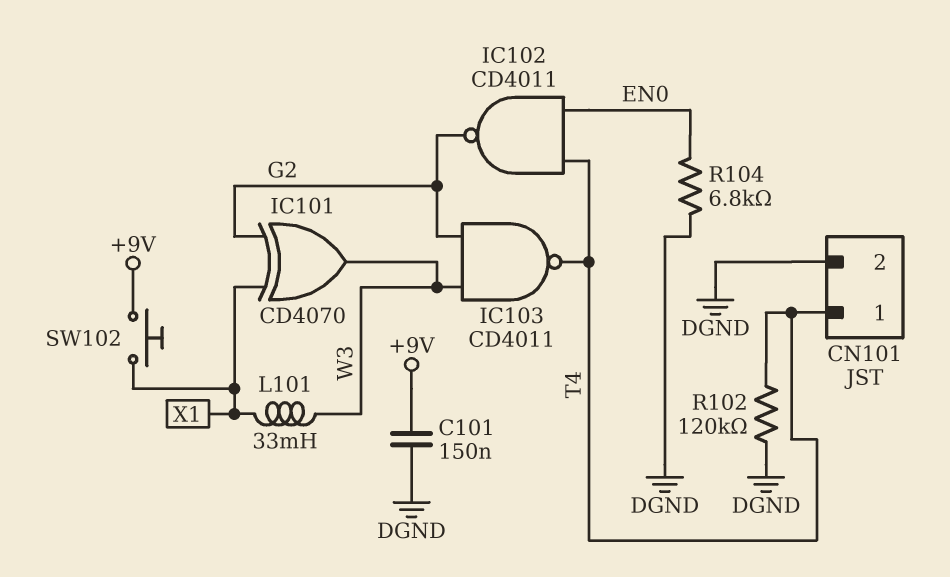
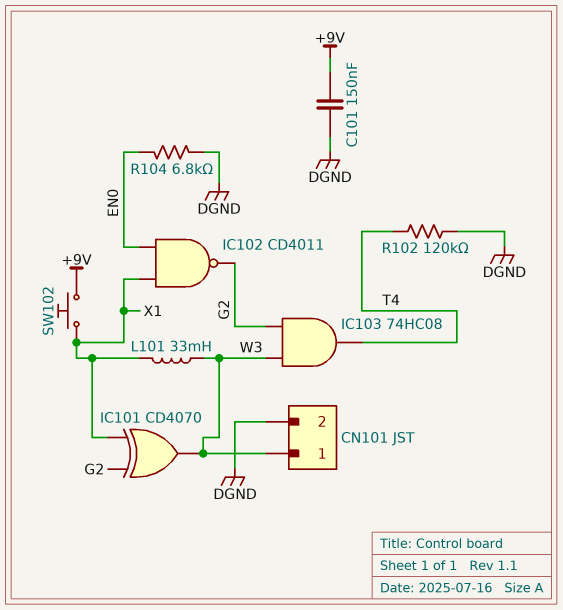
CN101 pin 1: T4 -> W3
IC102: NAND CD4011 (in EN0, in T4, out G2) -> NAND CD4011 (in EN0, in X1, out G2)
IC103: NAND CD4011 (in G2, in W3, out T4) -> AND 74HC08 (in G2, in W3, out T4)

